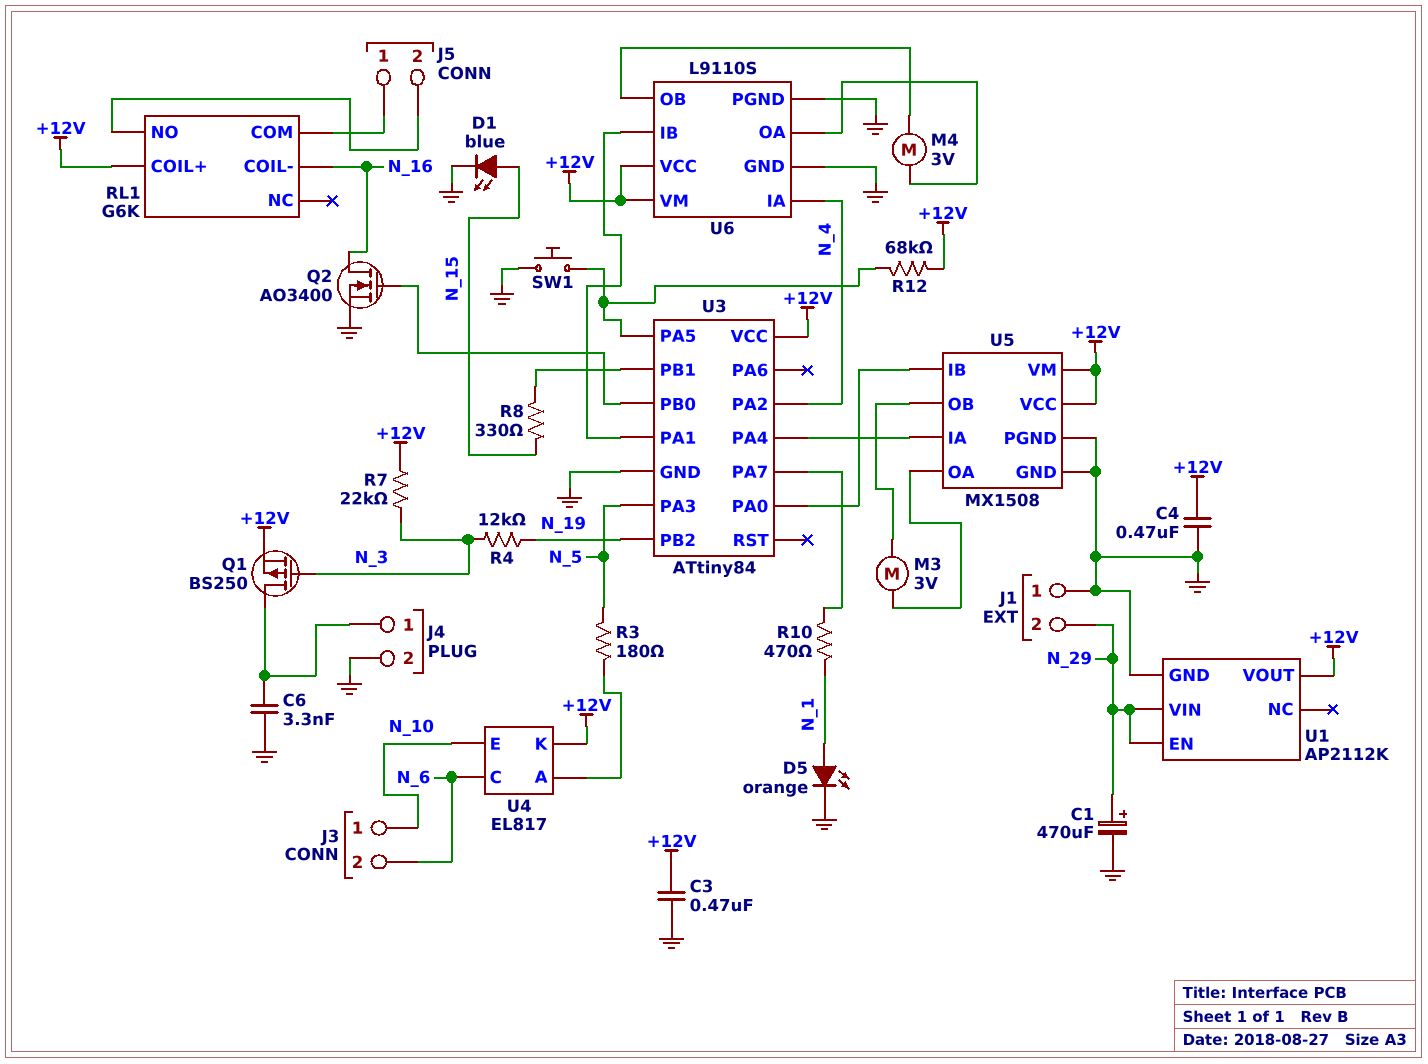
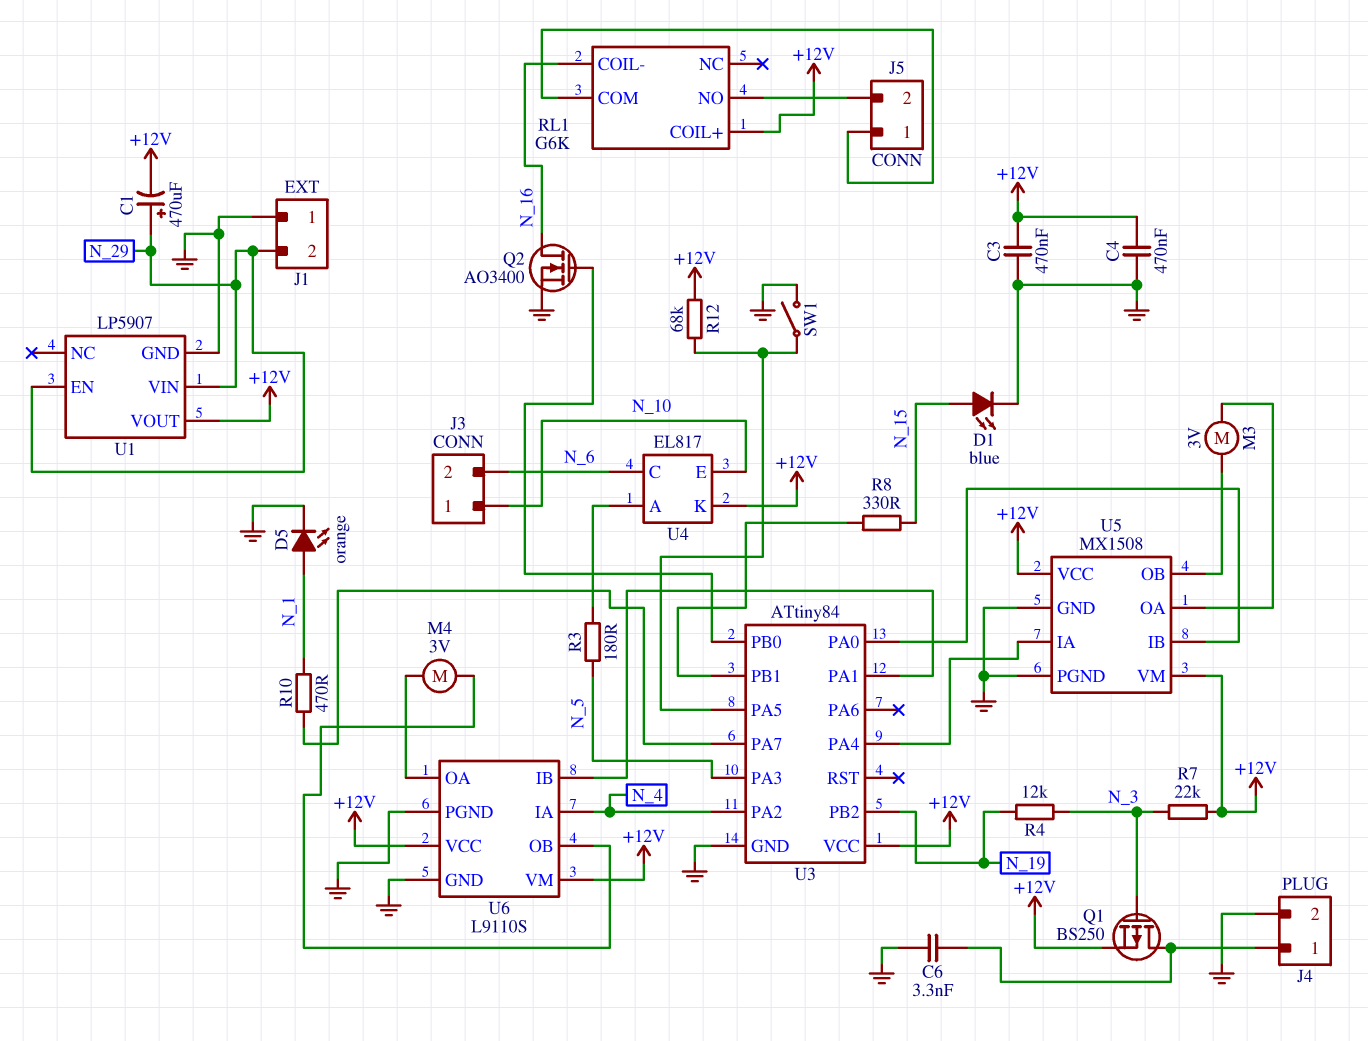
C1: 470uF (plus N_29, minus GND) -> 470uF (plus N_29, minus +12V)
SW1: button (GND, U3/PA5) -> switch (GND, U3/PA5)
U1: AP2112K -> LP5907

